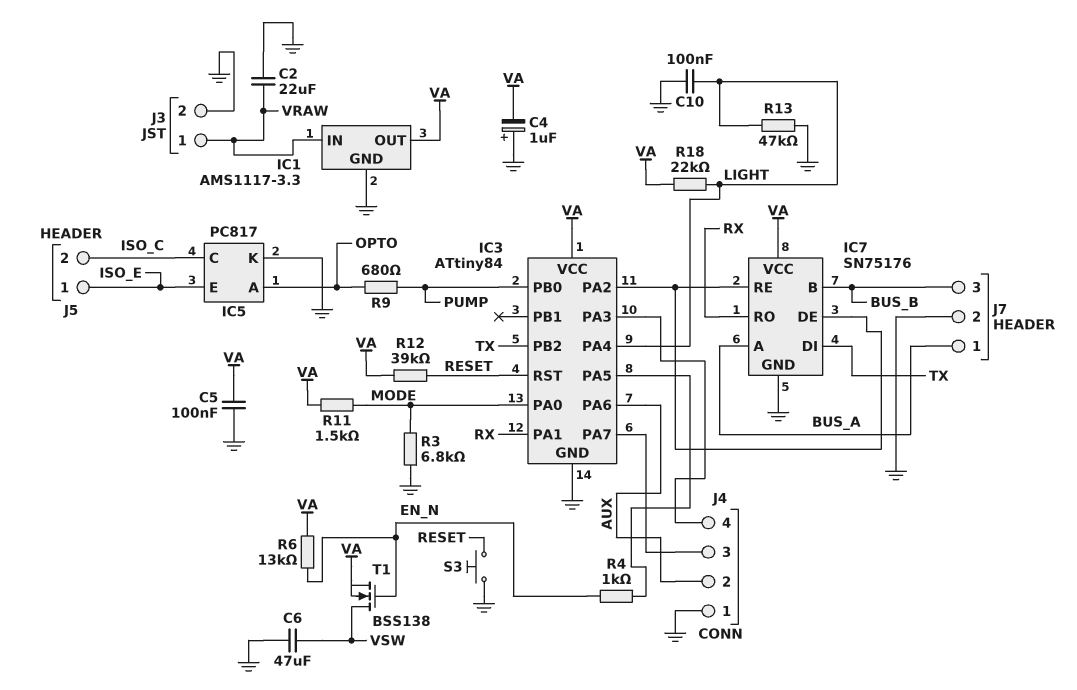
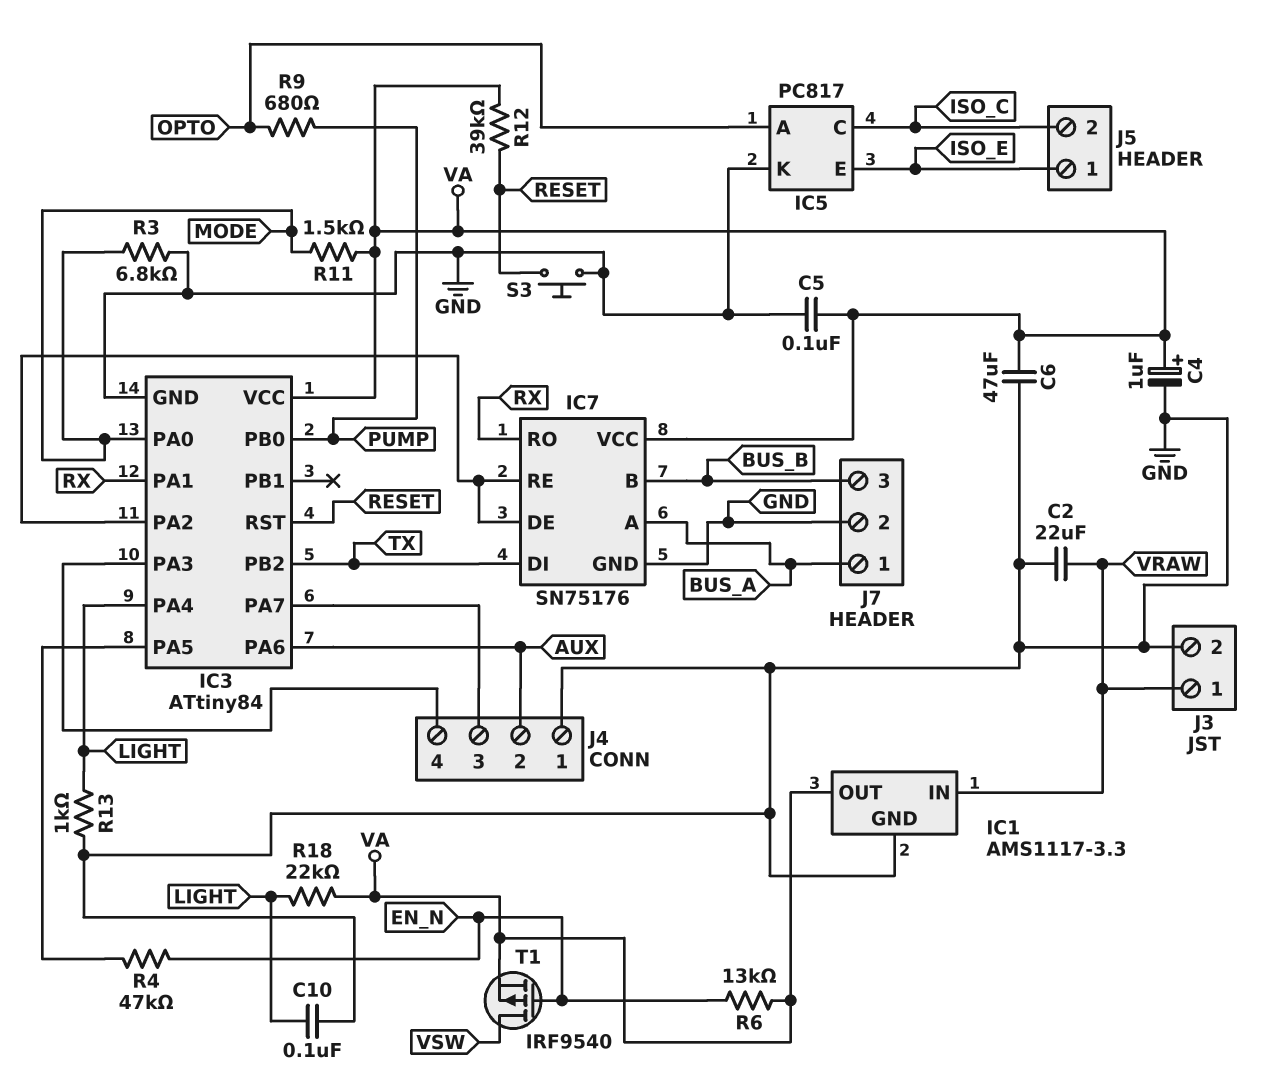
C4: 1uF (plus GND, minus VA) -> 1uF (plus VA, minus GND)
C6: 47uF (GND, VSW) -> 47uF (GND, VA)
R4: 1k (EN_N, IC3/PA5) -> 47k (EN_N, IC3/PA5)
R13: 47k (GND, LIGHT) -> 1k (GND, LIGHT)
T1: NMOS BSS138 (G EN_N, D VSW, S VA) -> PMOS IRF9540 (G EN_N, D VSW, S VA)

